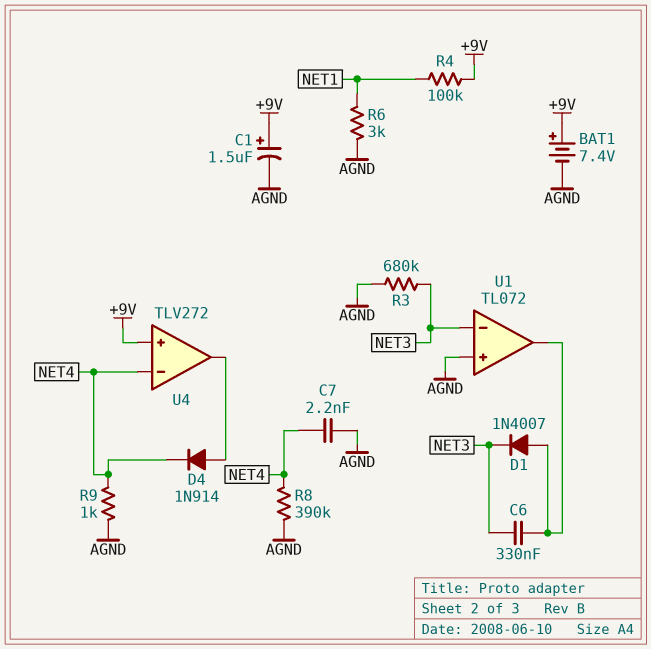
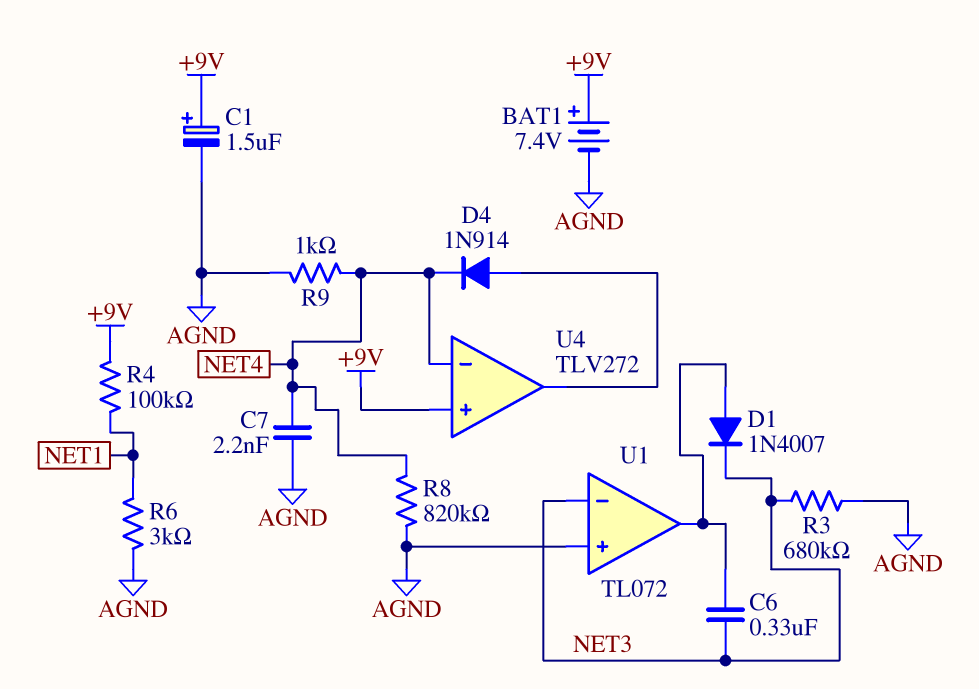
R8: 390k (AGND, NET4) -> 820k (AGND, NET4)

